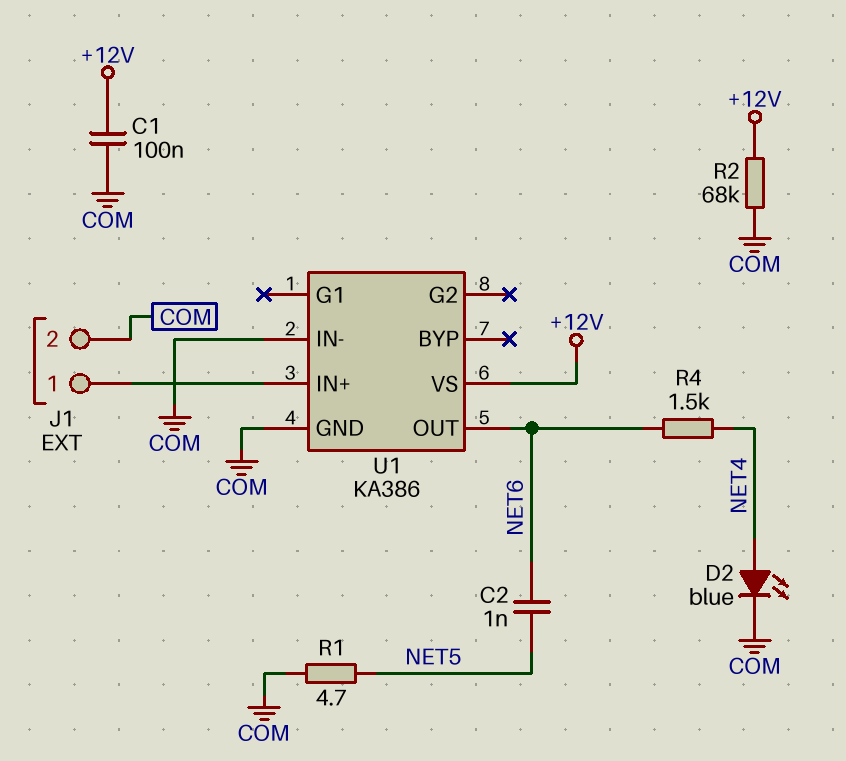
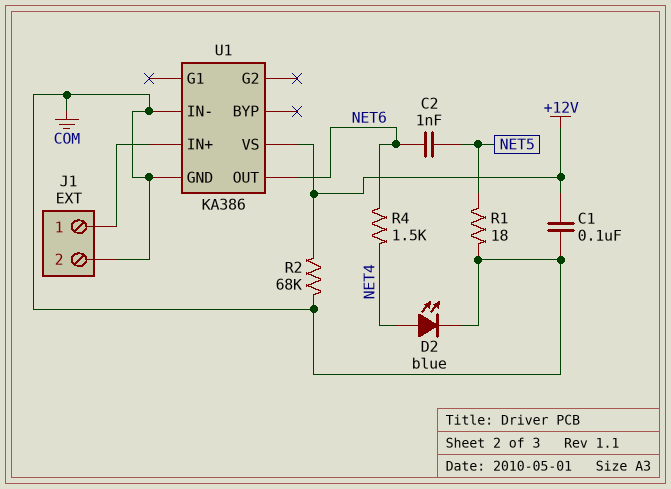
R1: 4.7 (COM, NET5) -> 18 (COM, NET5)

